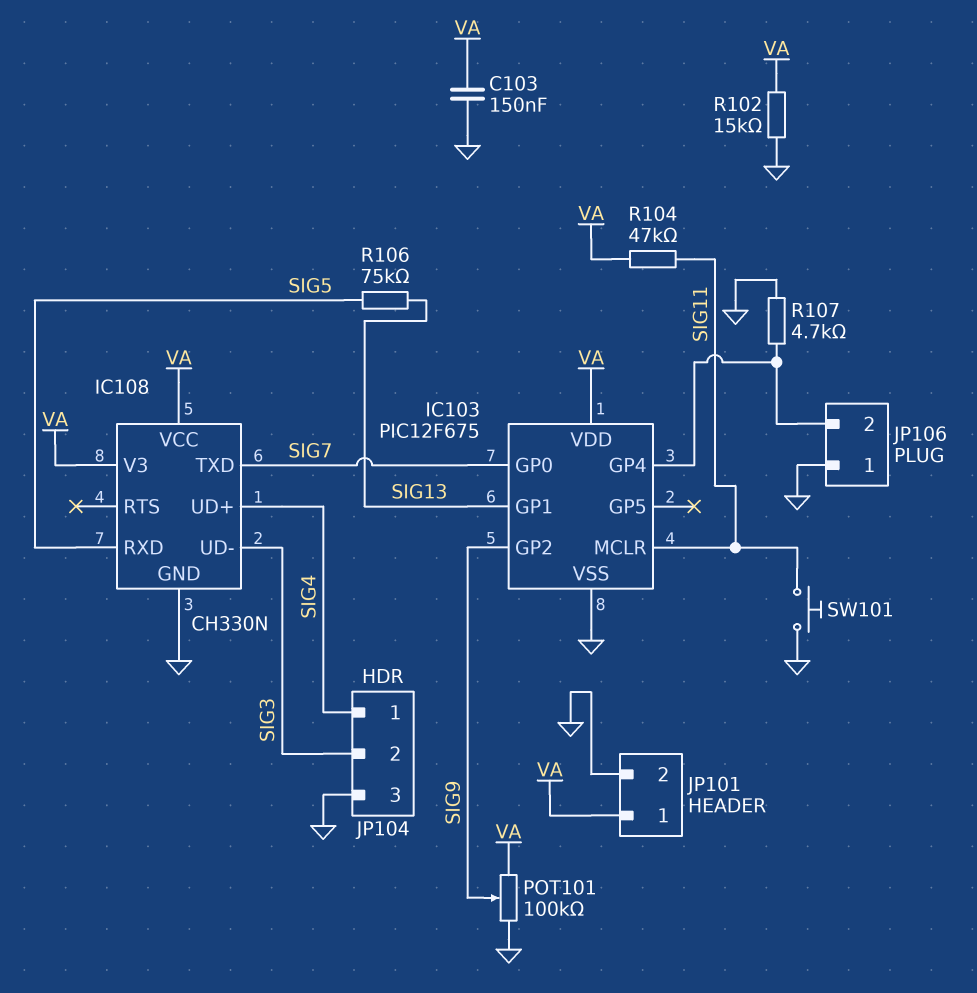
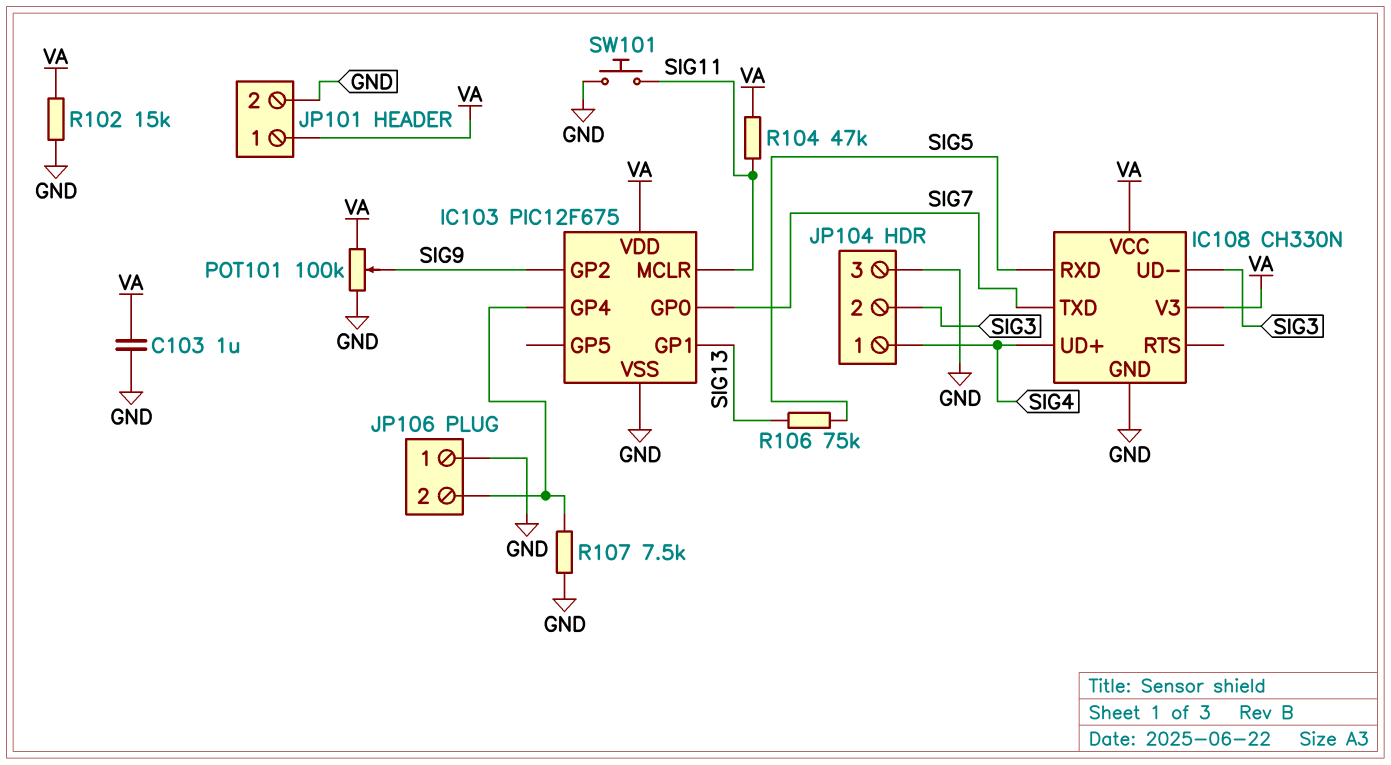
C103: 150nF (GND, VA) -> 1uF (GND, VA)
R107: 4.7k (GND, IC103/GP4) -> 7.5k (GND, IC103/GP4)

